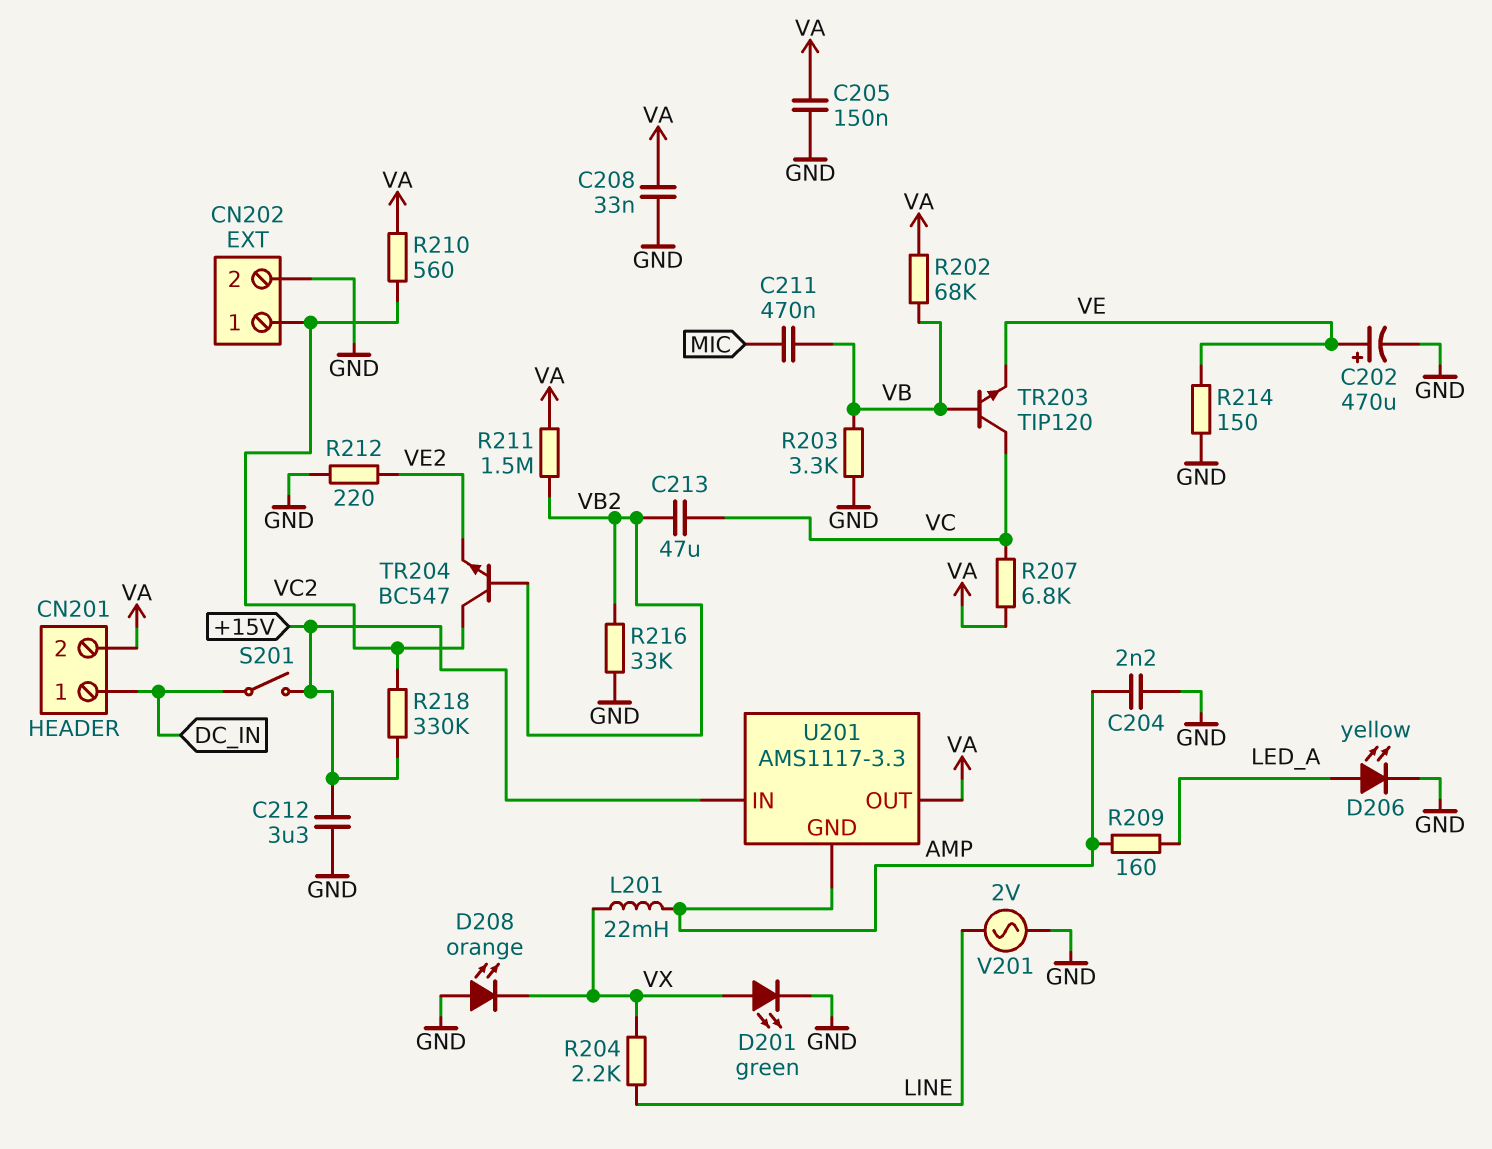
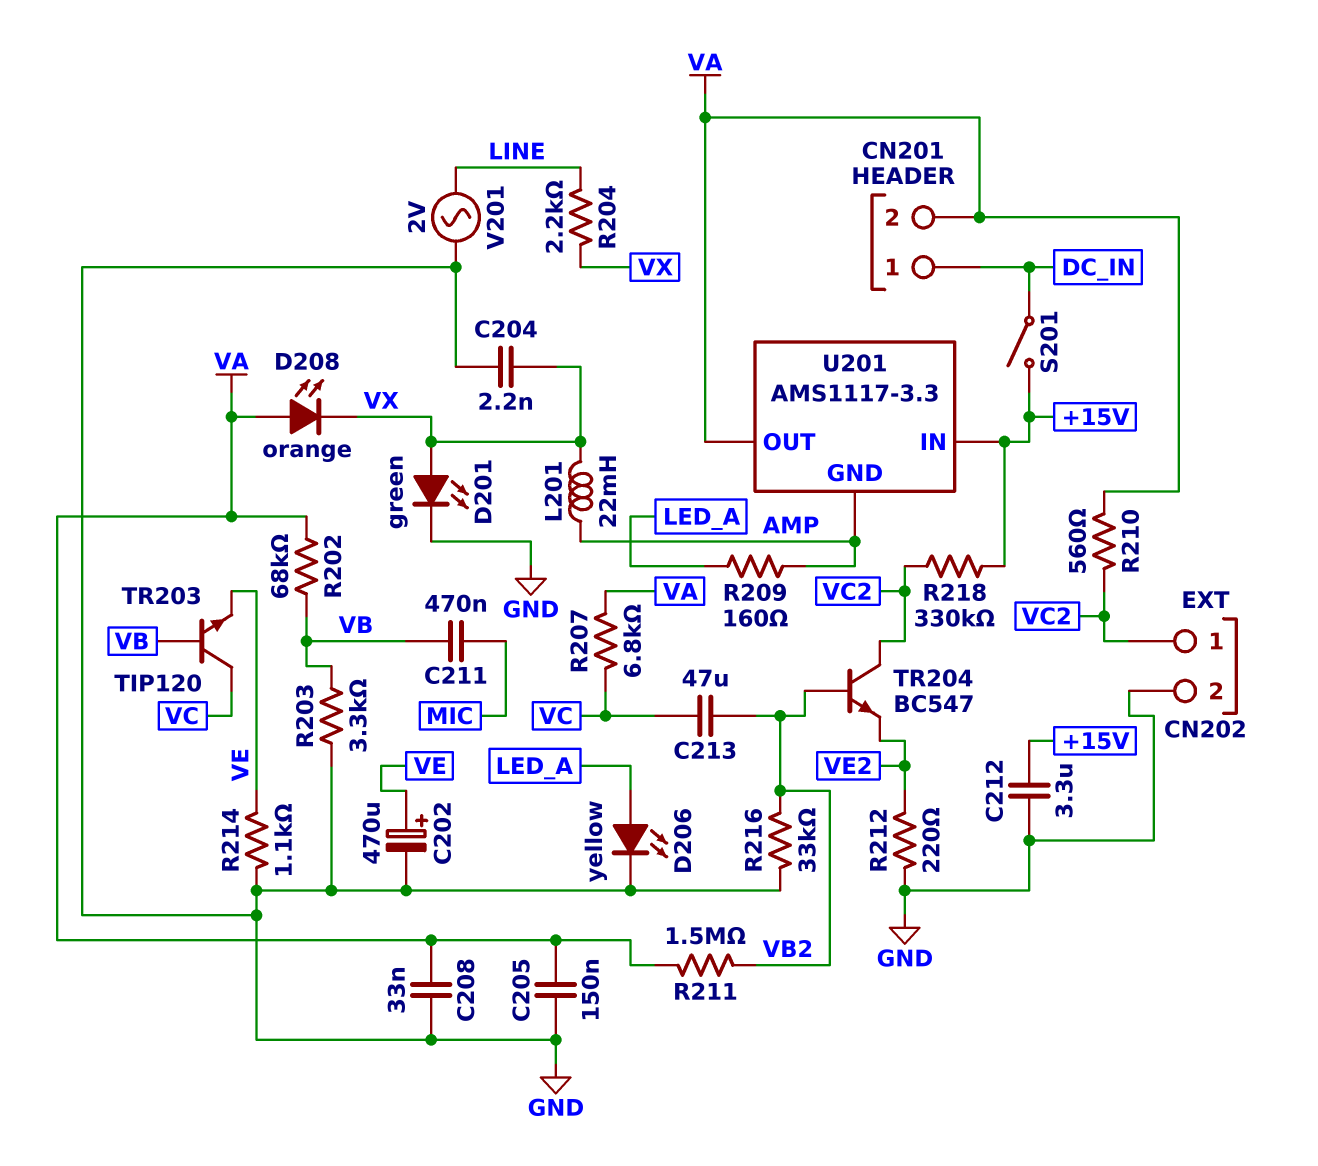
C204: 2.2nF (AMP, GND) -> 2.2nF (GND, VX)
D208: LED orange (A GND, K VX) -> LED orange (A VA, K VX)
R214: 150 (GND, VE) -> 1.1k (GND, VE)

